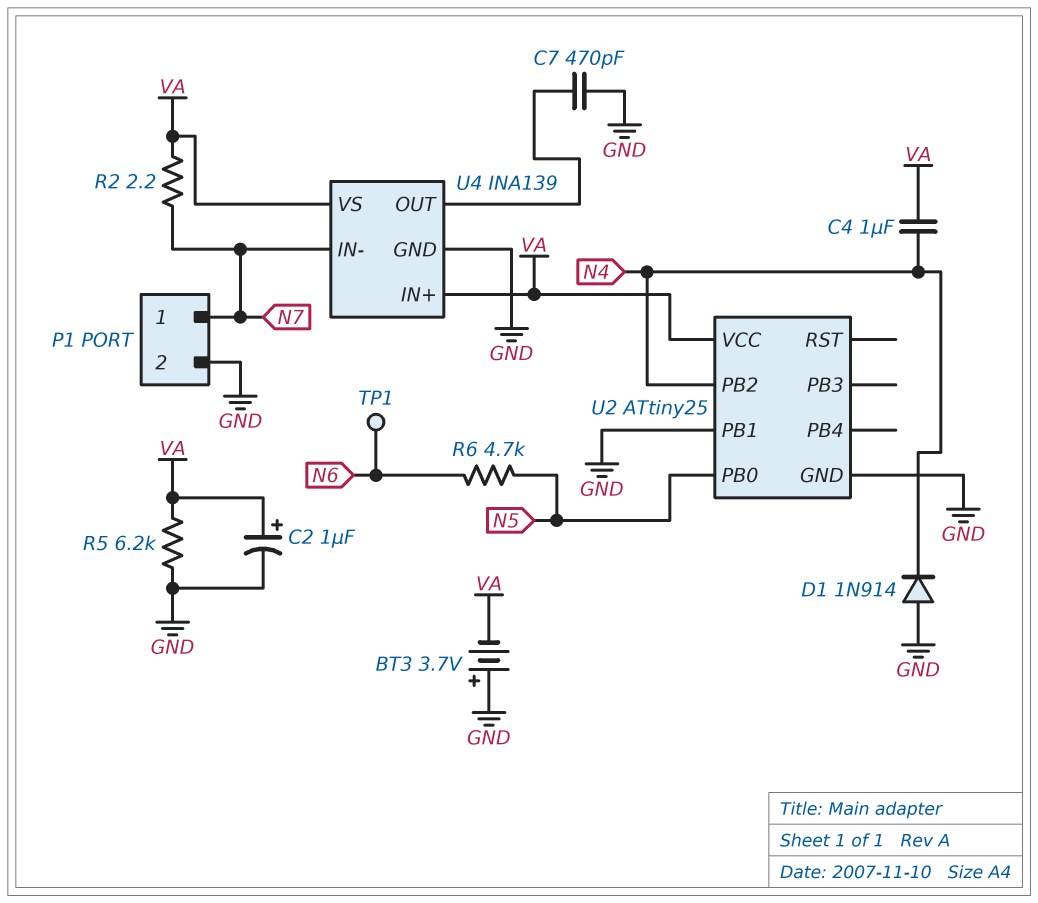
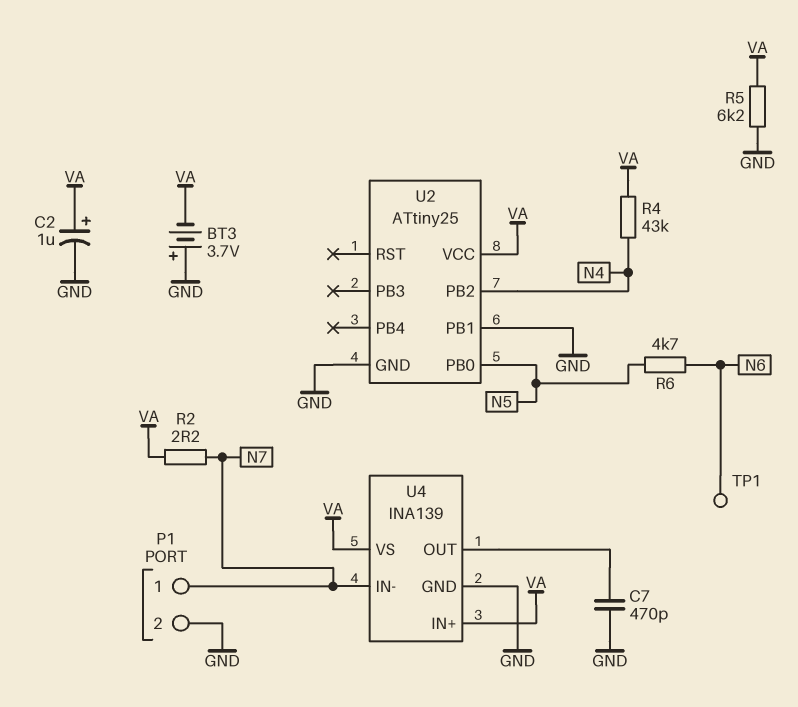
C4: 1uF (N4, VA) -> none
D1: diode 1N914 (A GND, K N4) -> none
R4: none -> 43k (N4, VA)

